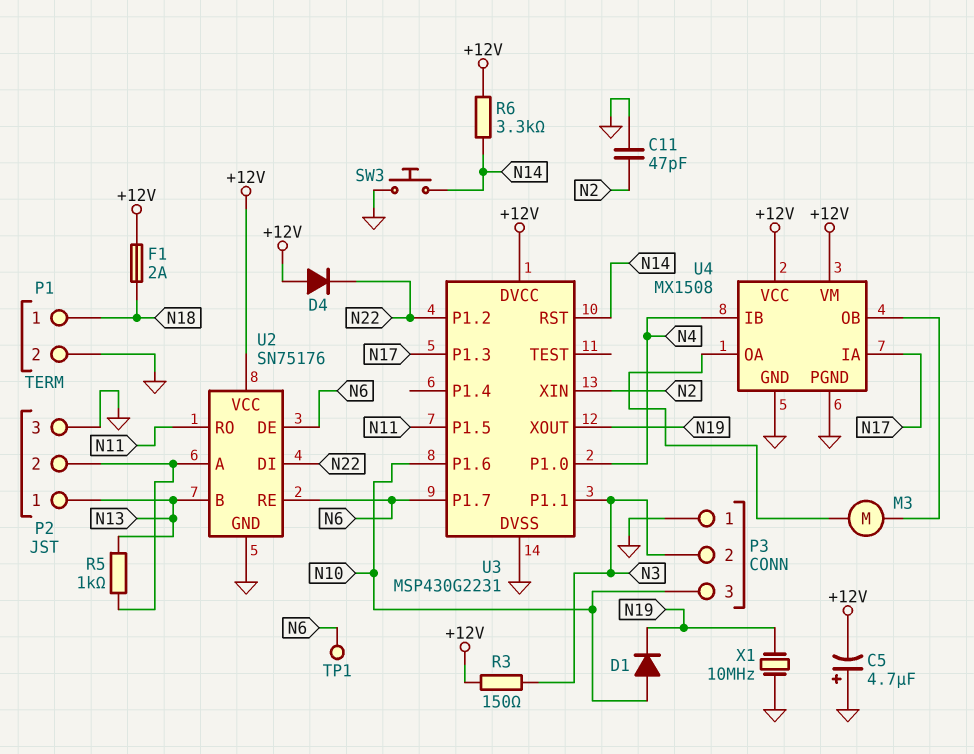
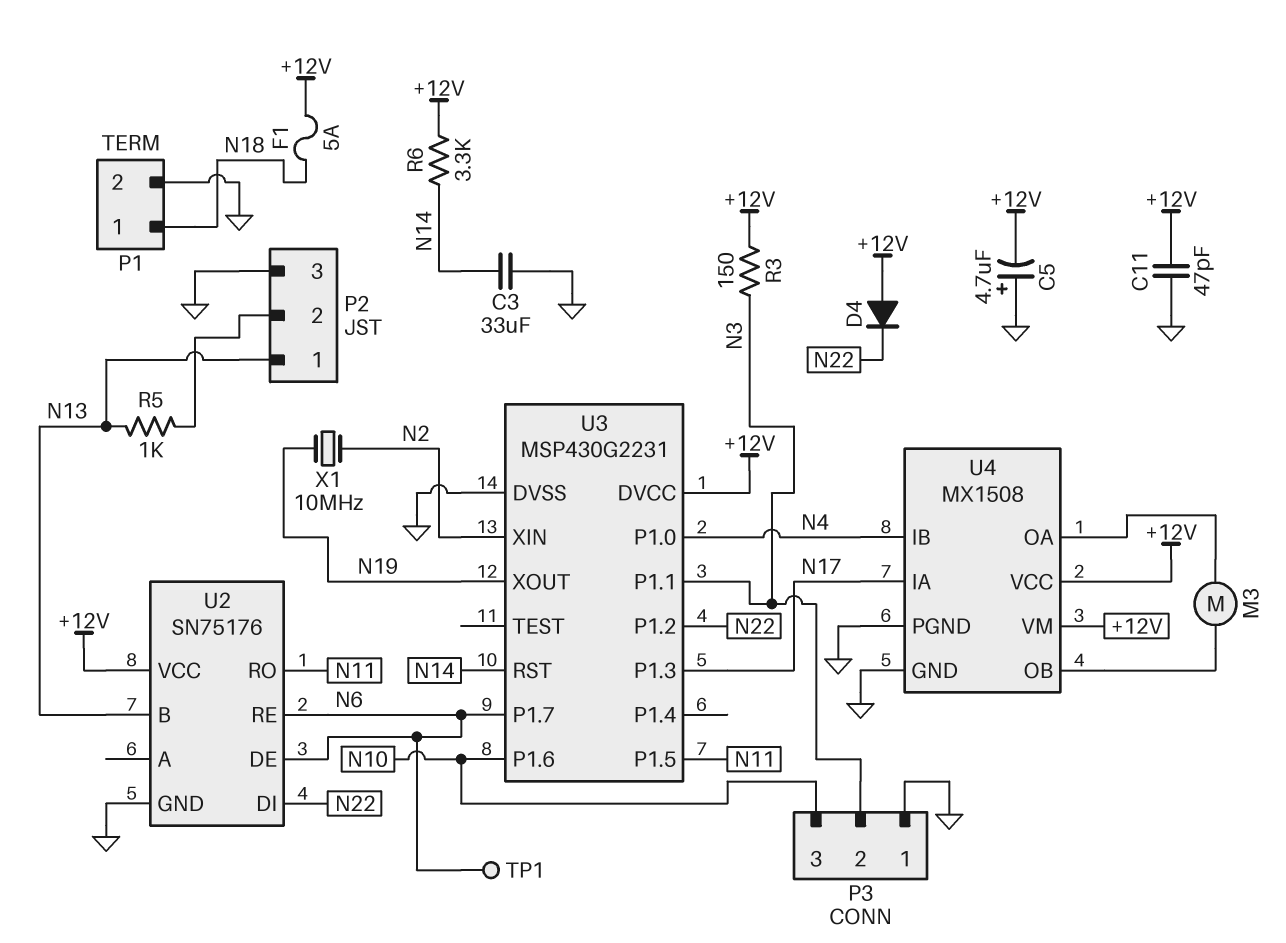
C3: none -> 33uF (GND, N14)
C11: 47pF (GND, N2) -> 47pF (+12V, GND)
D1: diode (A N10, K N19) -> none
F1: 2A (+12V, N18) -> 5A (+12V, N18)
SW3: button (GND, N14) -> none
U2 pin A: P2/2 -> none
X1: 10MHz (GND, N19) -> 10MHz (N2, N19)

